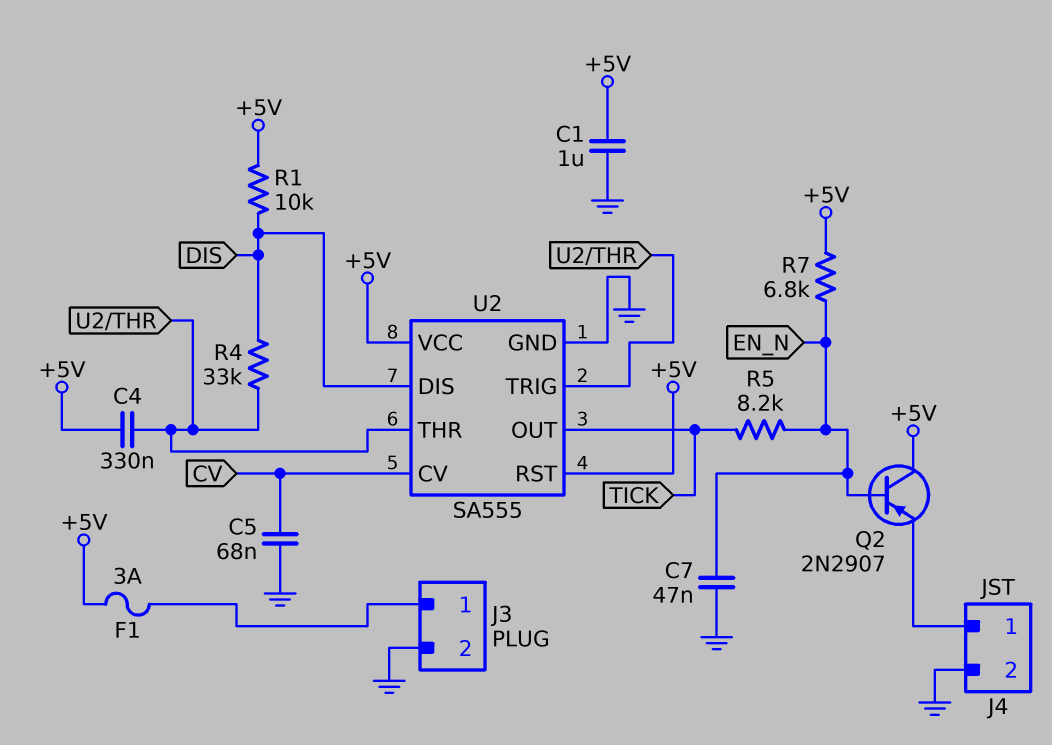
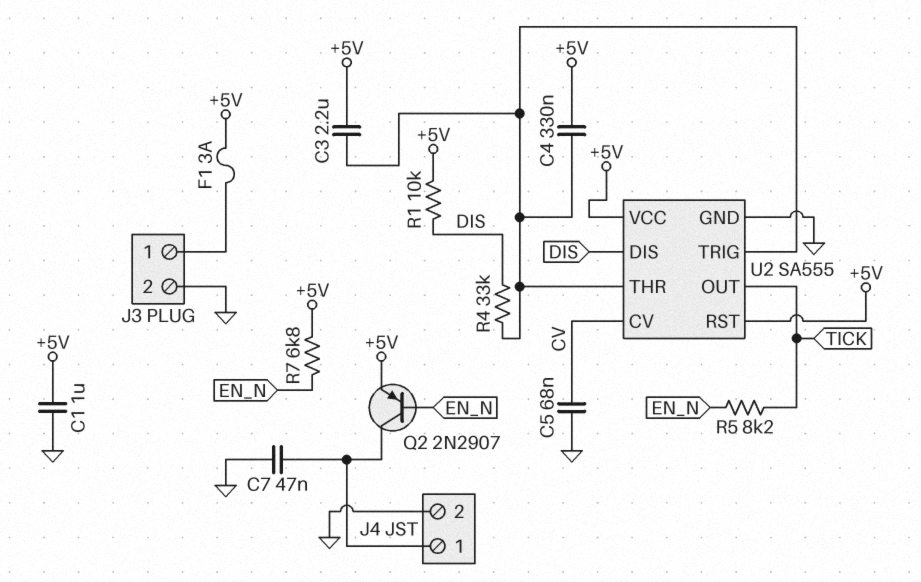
C3: none -> 2.2uF (+5V, U2/THR)
C7: 47nF (EN_N, GND) -> 47nF (GND, J4/1)
Q2: PNP 2N2907 (B EN_N, C +5V, E J4/1) -> PNP 2N2907 (B EN_N, C J4/1, E +5V)

